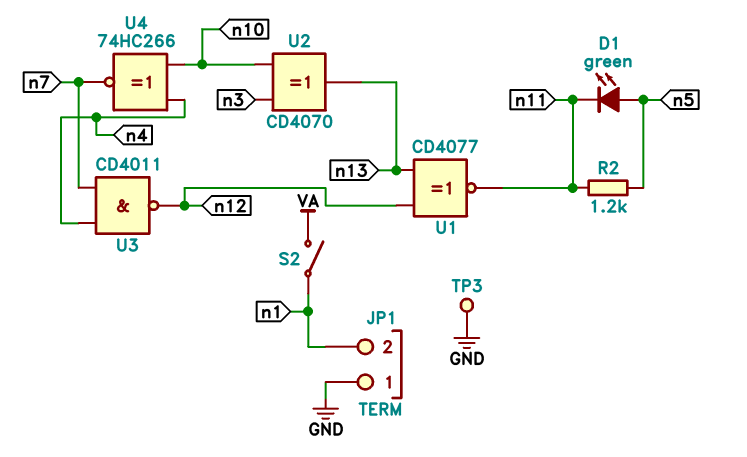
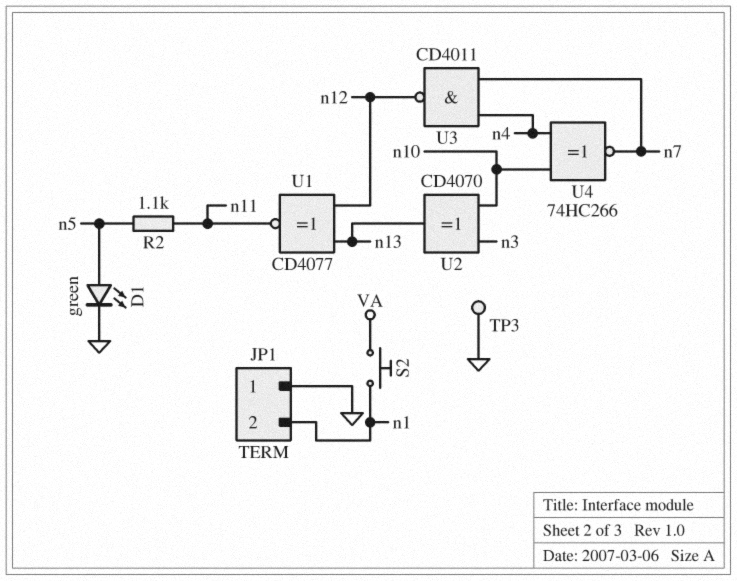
D1: LED green (A n5, K n11) -> LED green (A n5, K GND)
R2: 1.2k (n5, n11) -> 1.1k (n5, n11)
S2: switch (VA, n1) -> button (VA, n1)

